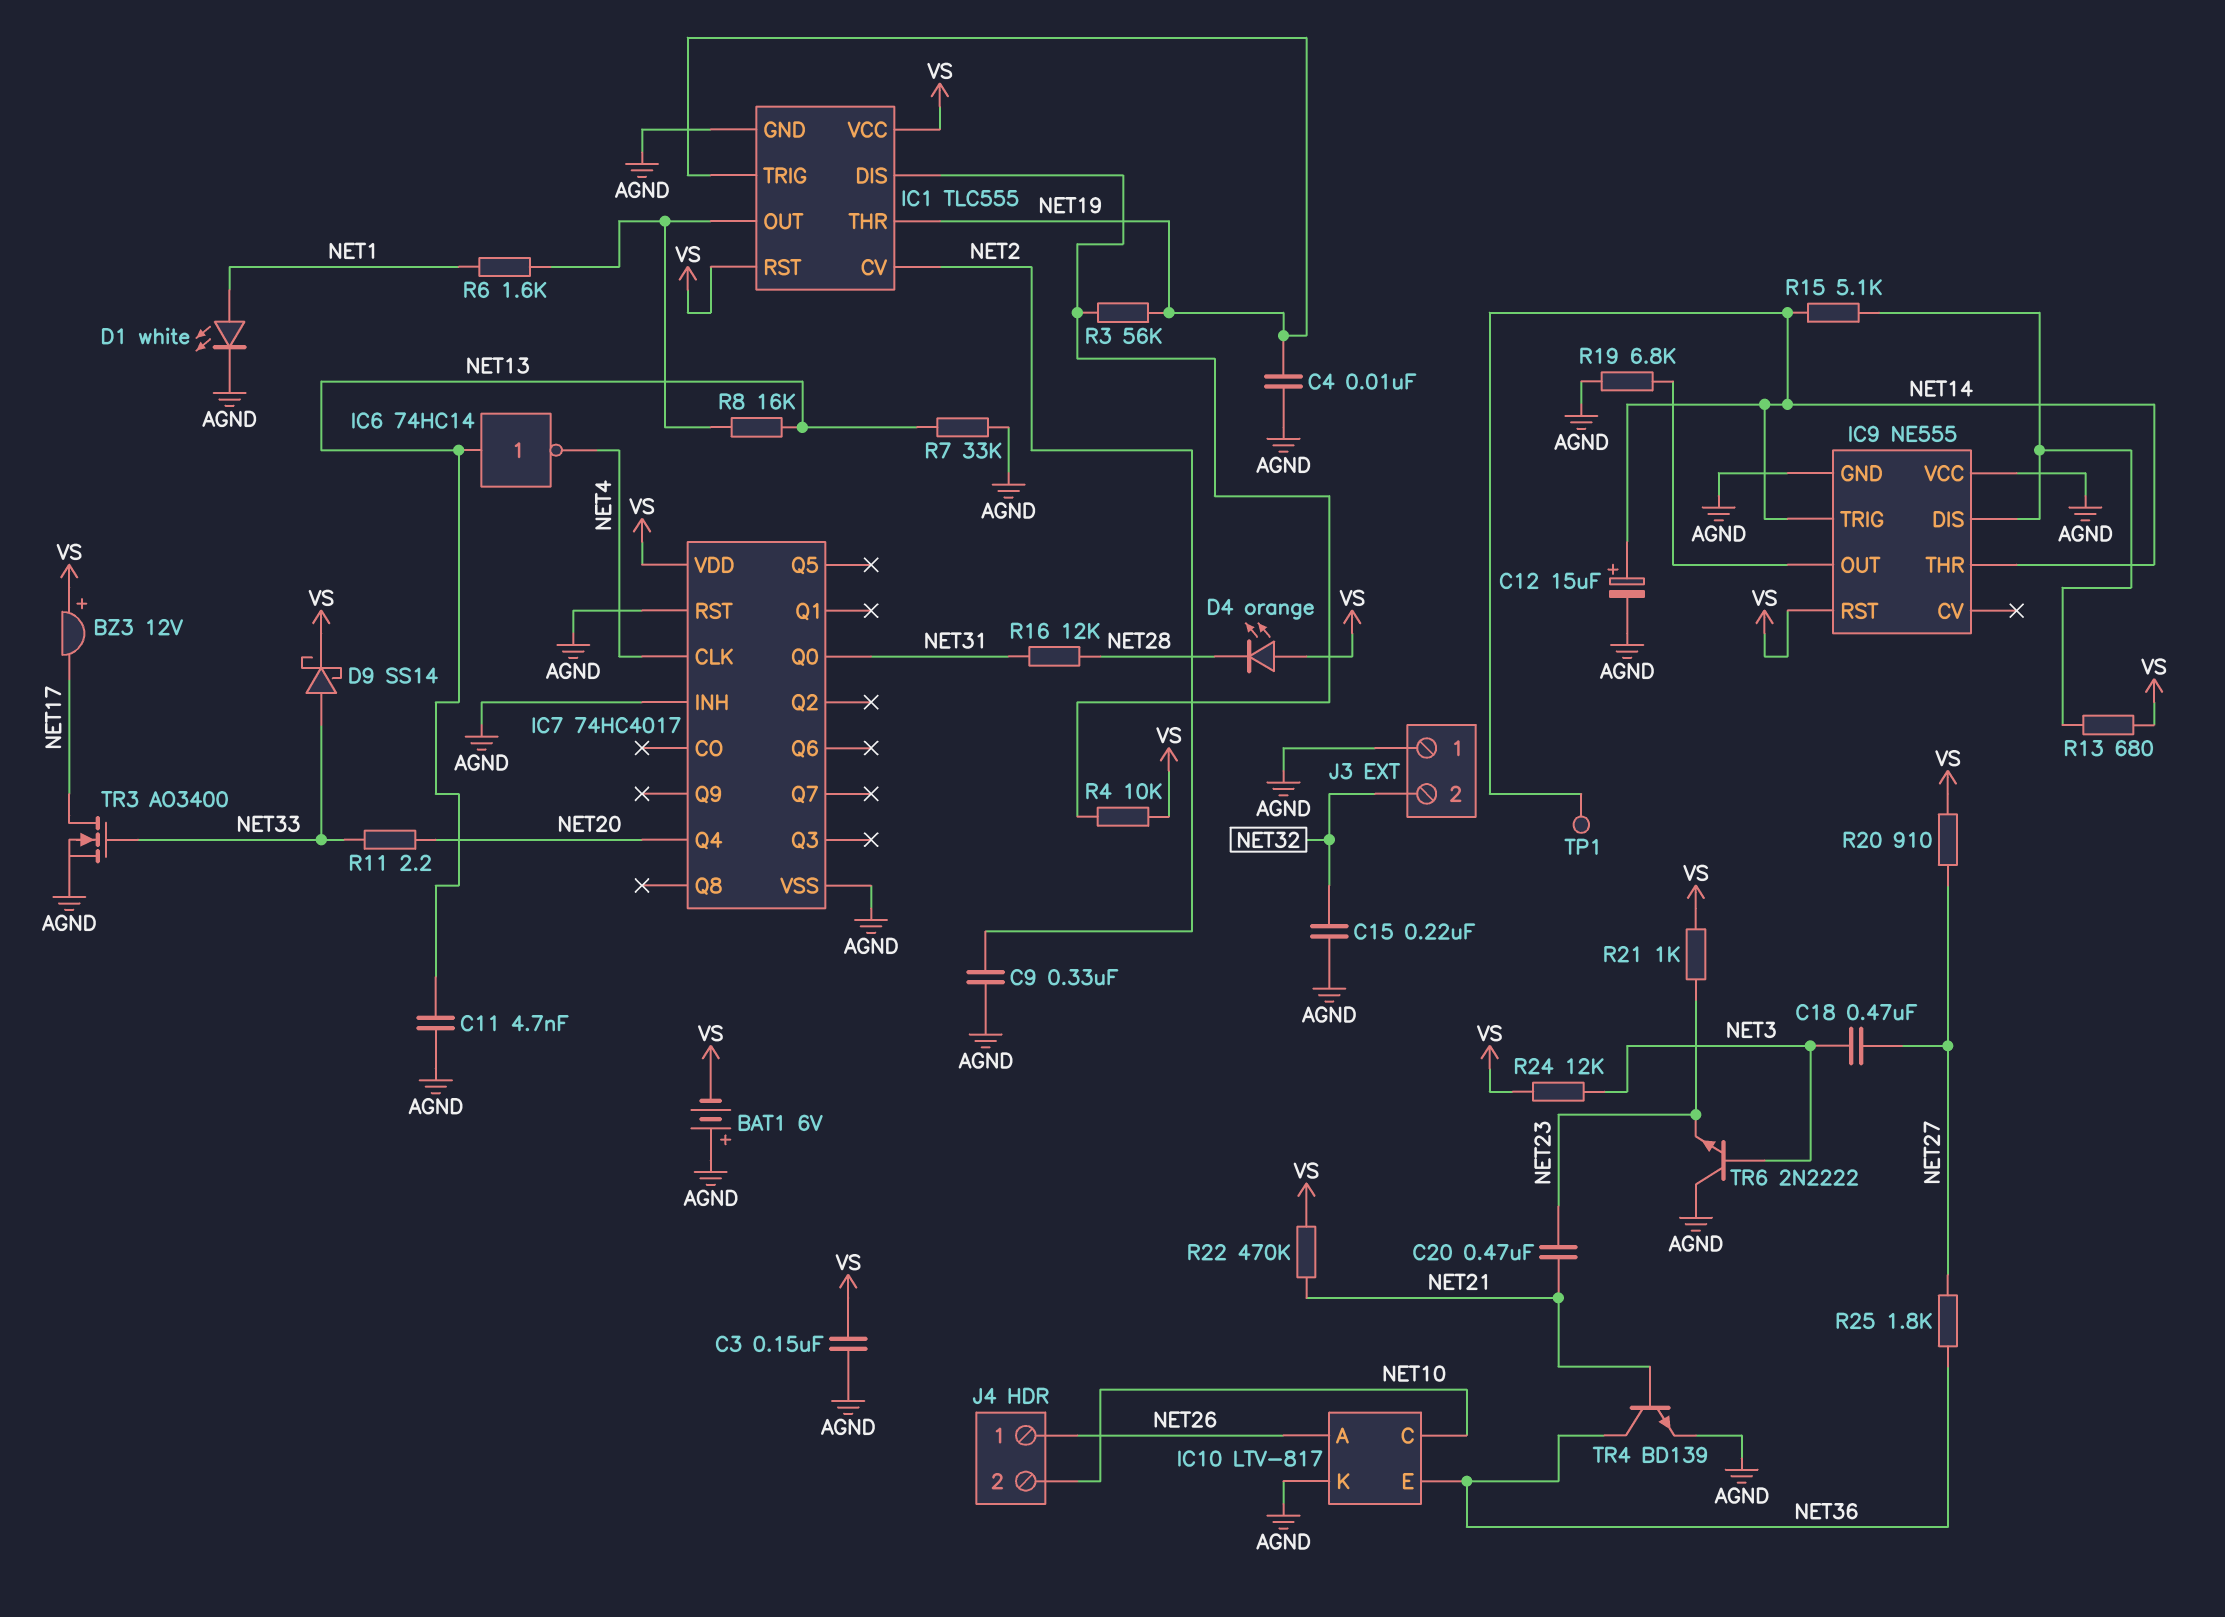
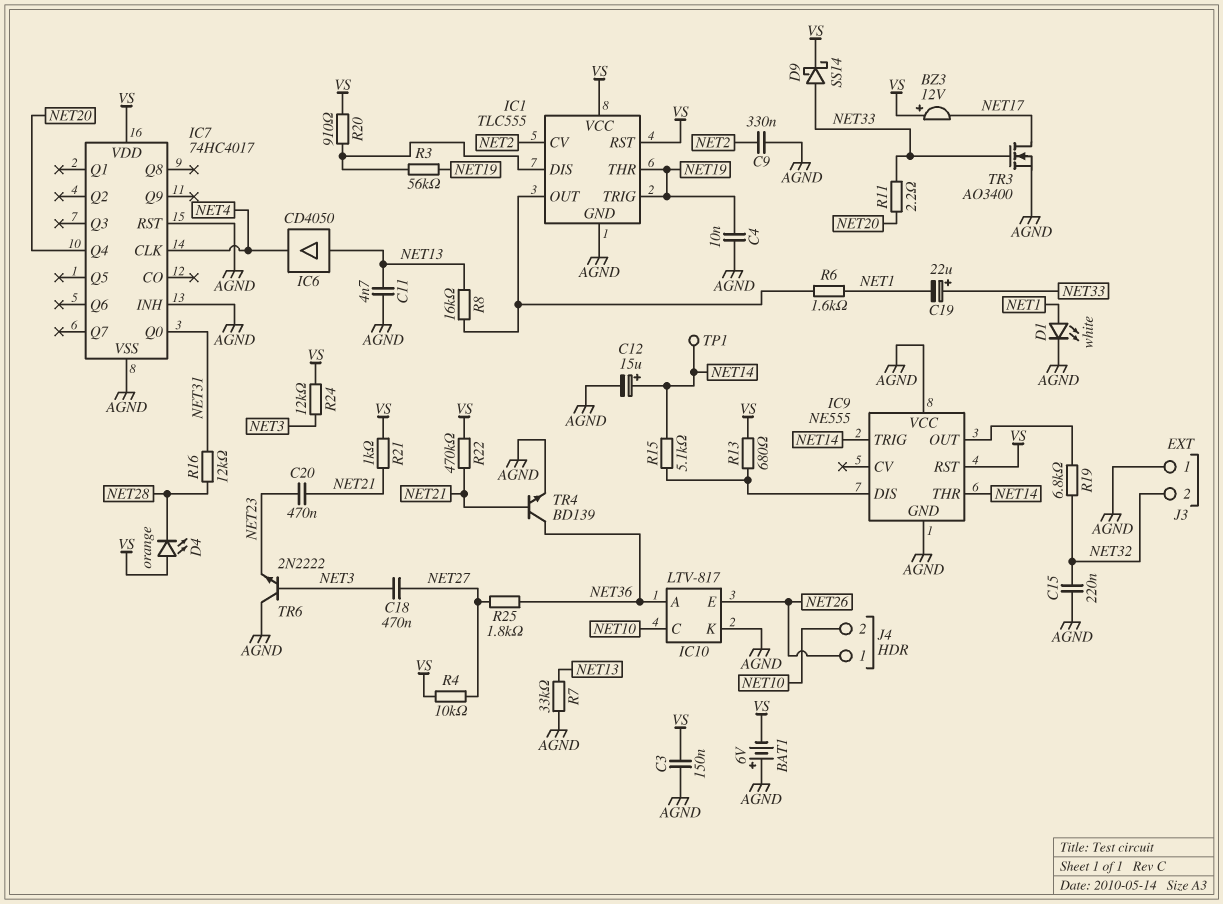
C19: none -> 22uF (plus NET33, minus NET1)
IC6: NOT 74HC14 (in NET13, out NET4) -> buffer CD4050 (in NET13, out NET4)
IC10 pin A: NET26 -> NET36
IC10 pin E: NET36 -> NET26
R4: 10k (IC1/DIS, VS) -> 10k (NET27, VS)
R19: 6.8k (AGND, IC9/OUT) -> 6.8k (IC9/OUT, NET32)
R20: 910 (NET27, VS) -> 910 (IC1/DIS, VS)
R21: 1k (NET23, VS) -> 1k (NET21, VS)

